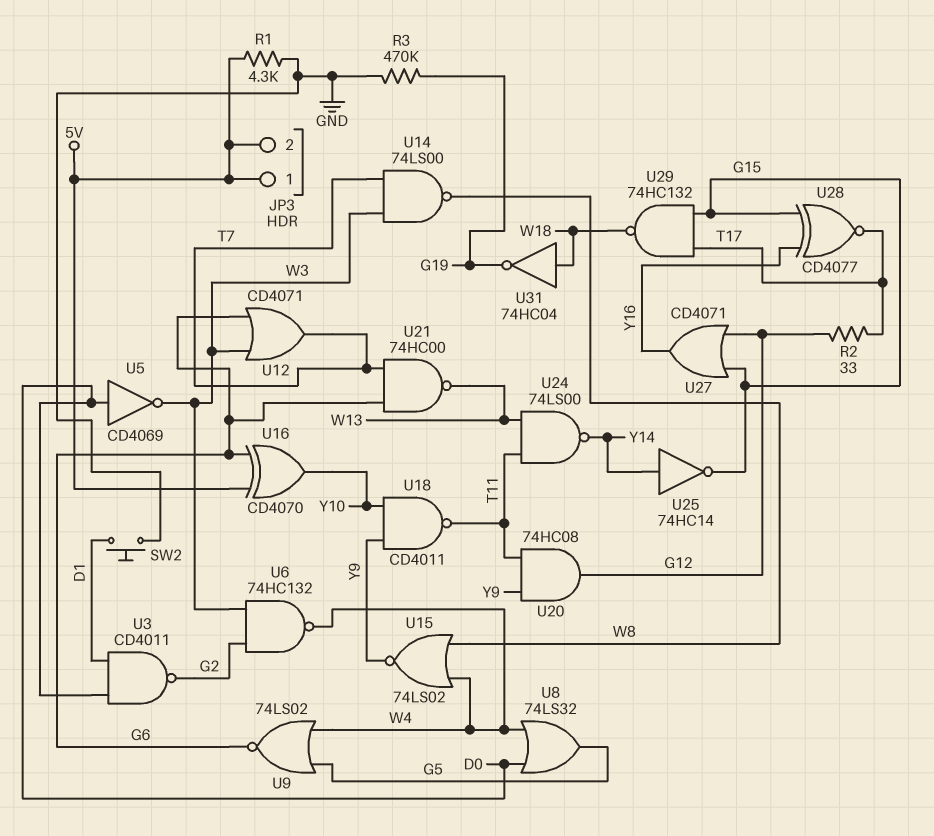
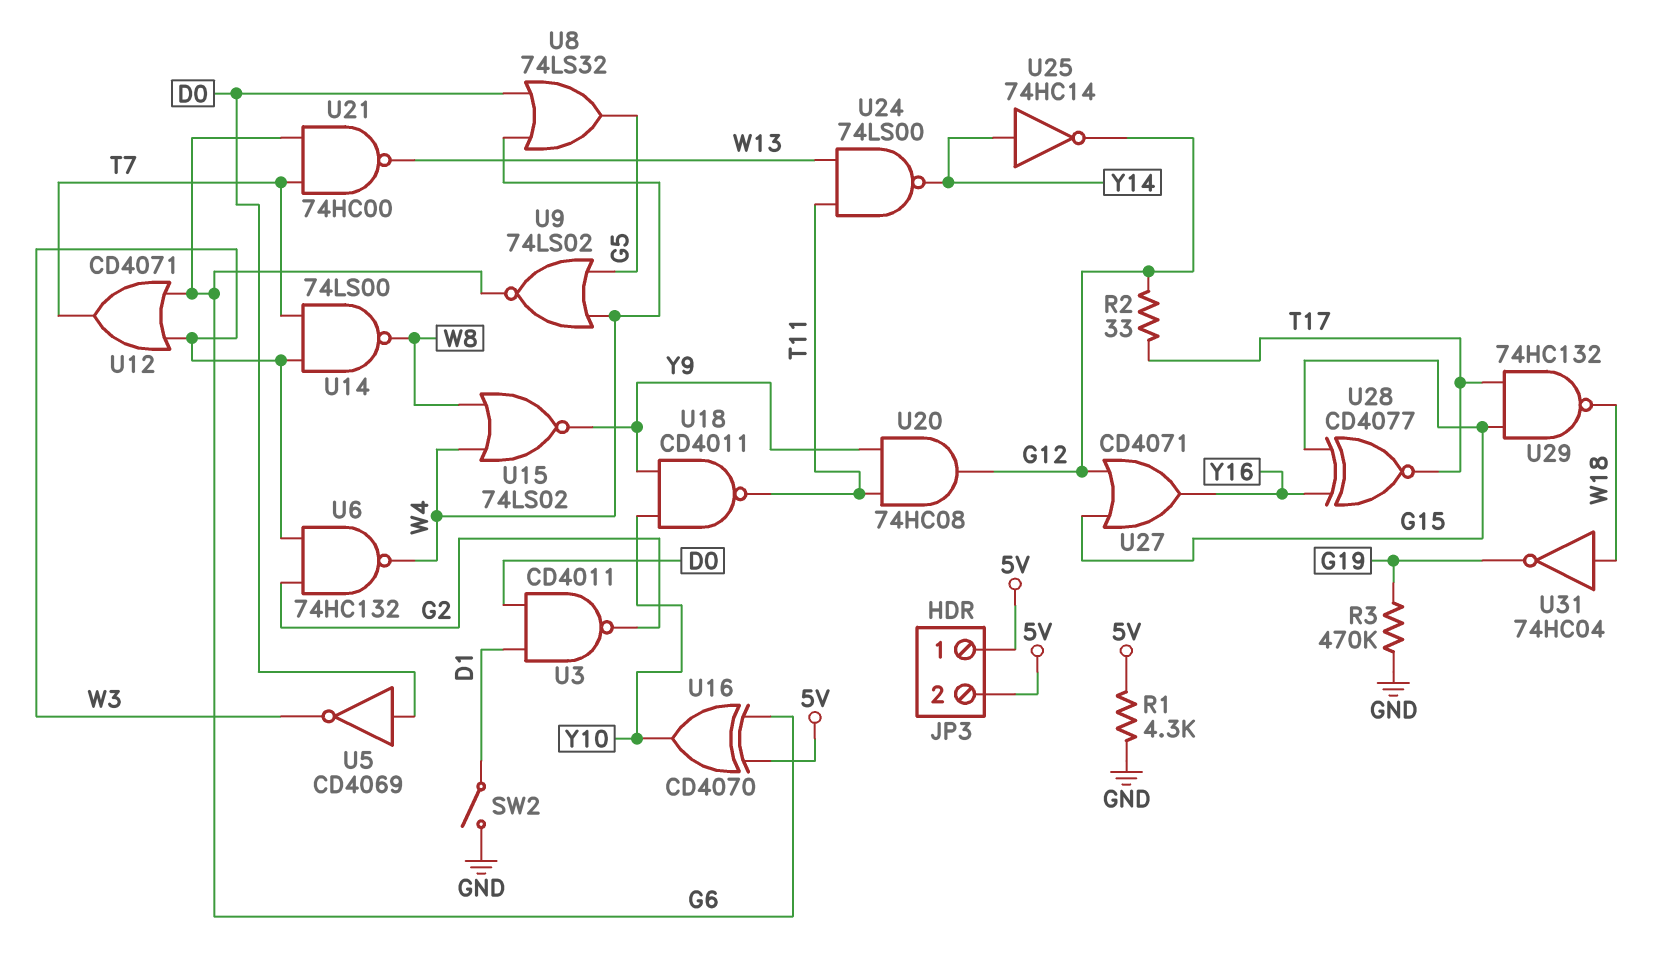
SW2: button (D1, GND) -> switch (D1, GND)
U25: NOT 74HC14 (in Y14, out G15) -> NOT 74HC14 (in Y14, out G12)

